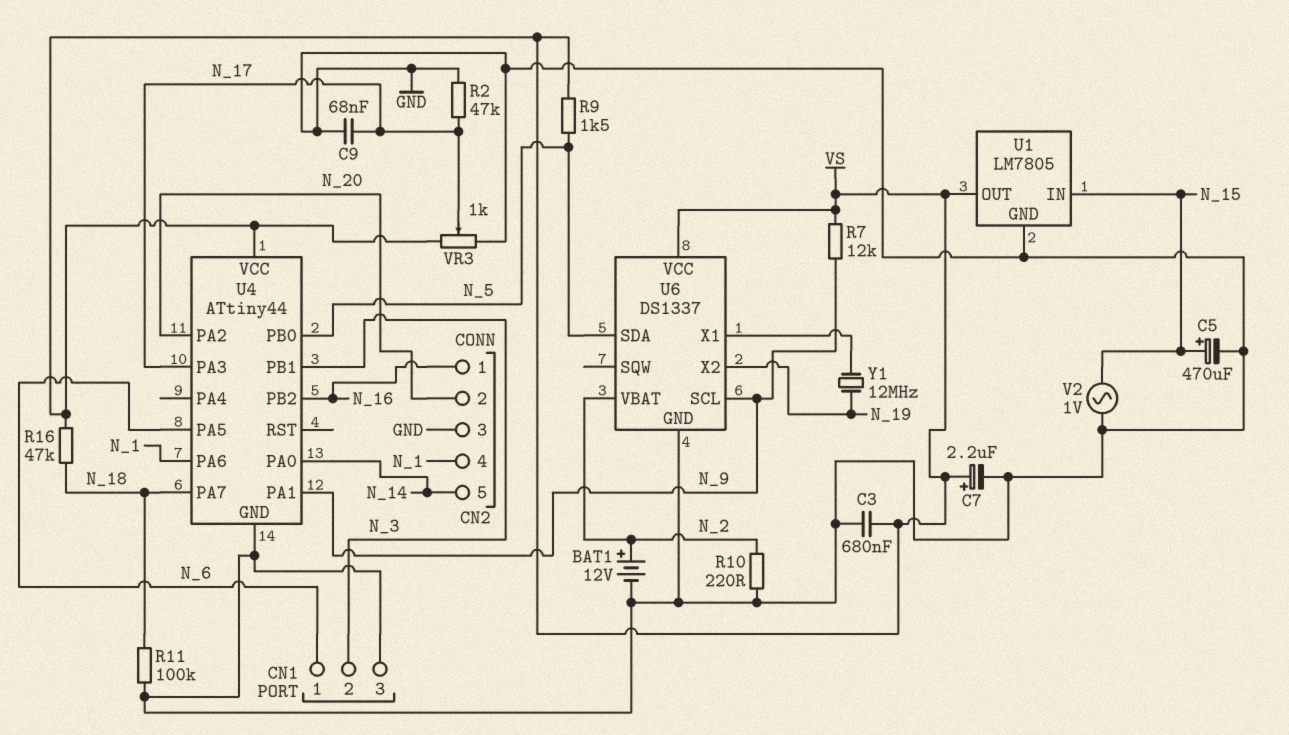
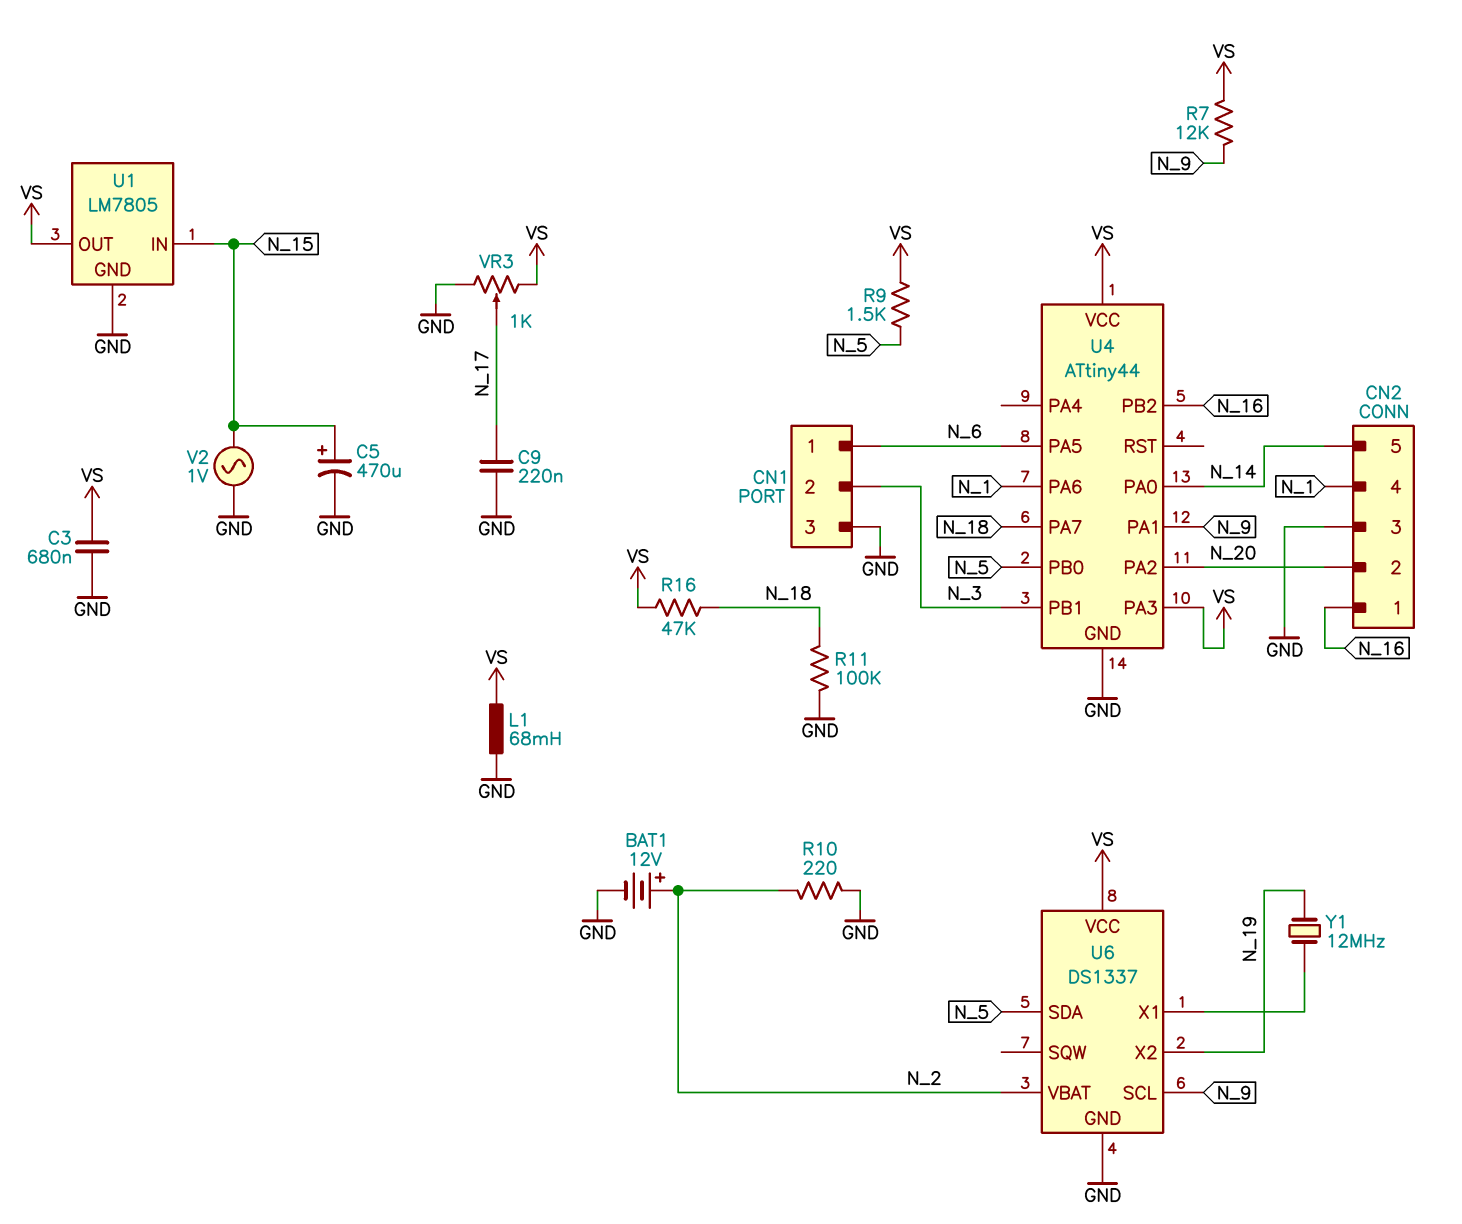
C7: 2.2uF (plus VS, minus GND) -> none
C9: 68nF (GND, N_17) -> 220nF (GND, N_17)
L1: none -> 68mH (GND, VS)
R2: 47k (GND, N_17) -> none
U4 pin PA3: N_17 -> VS

